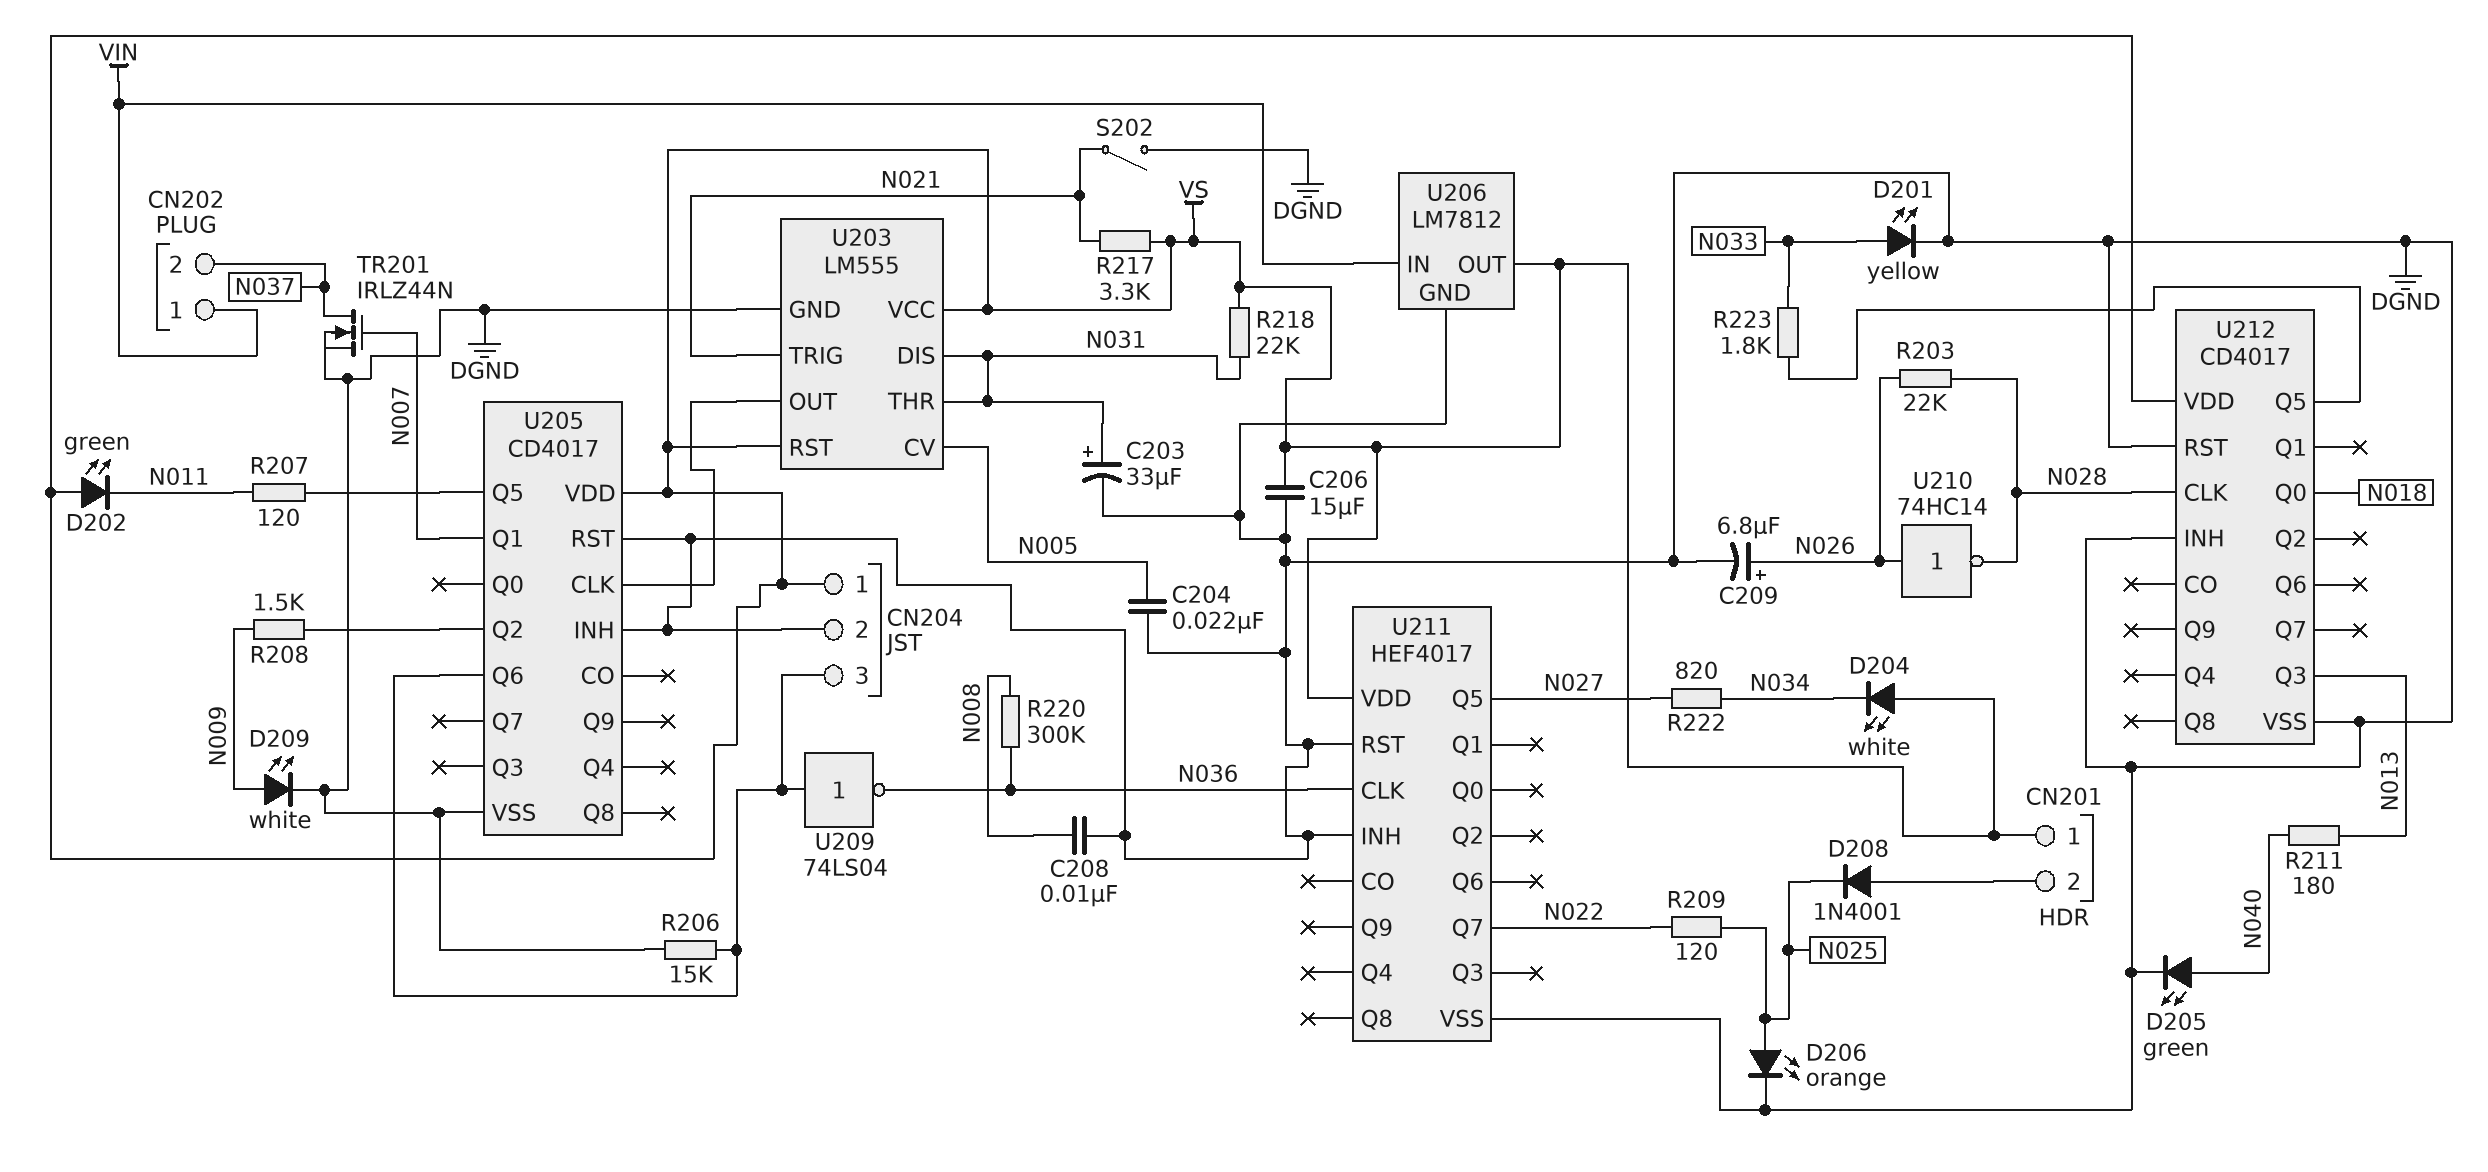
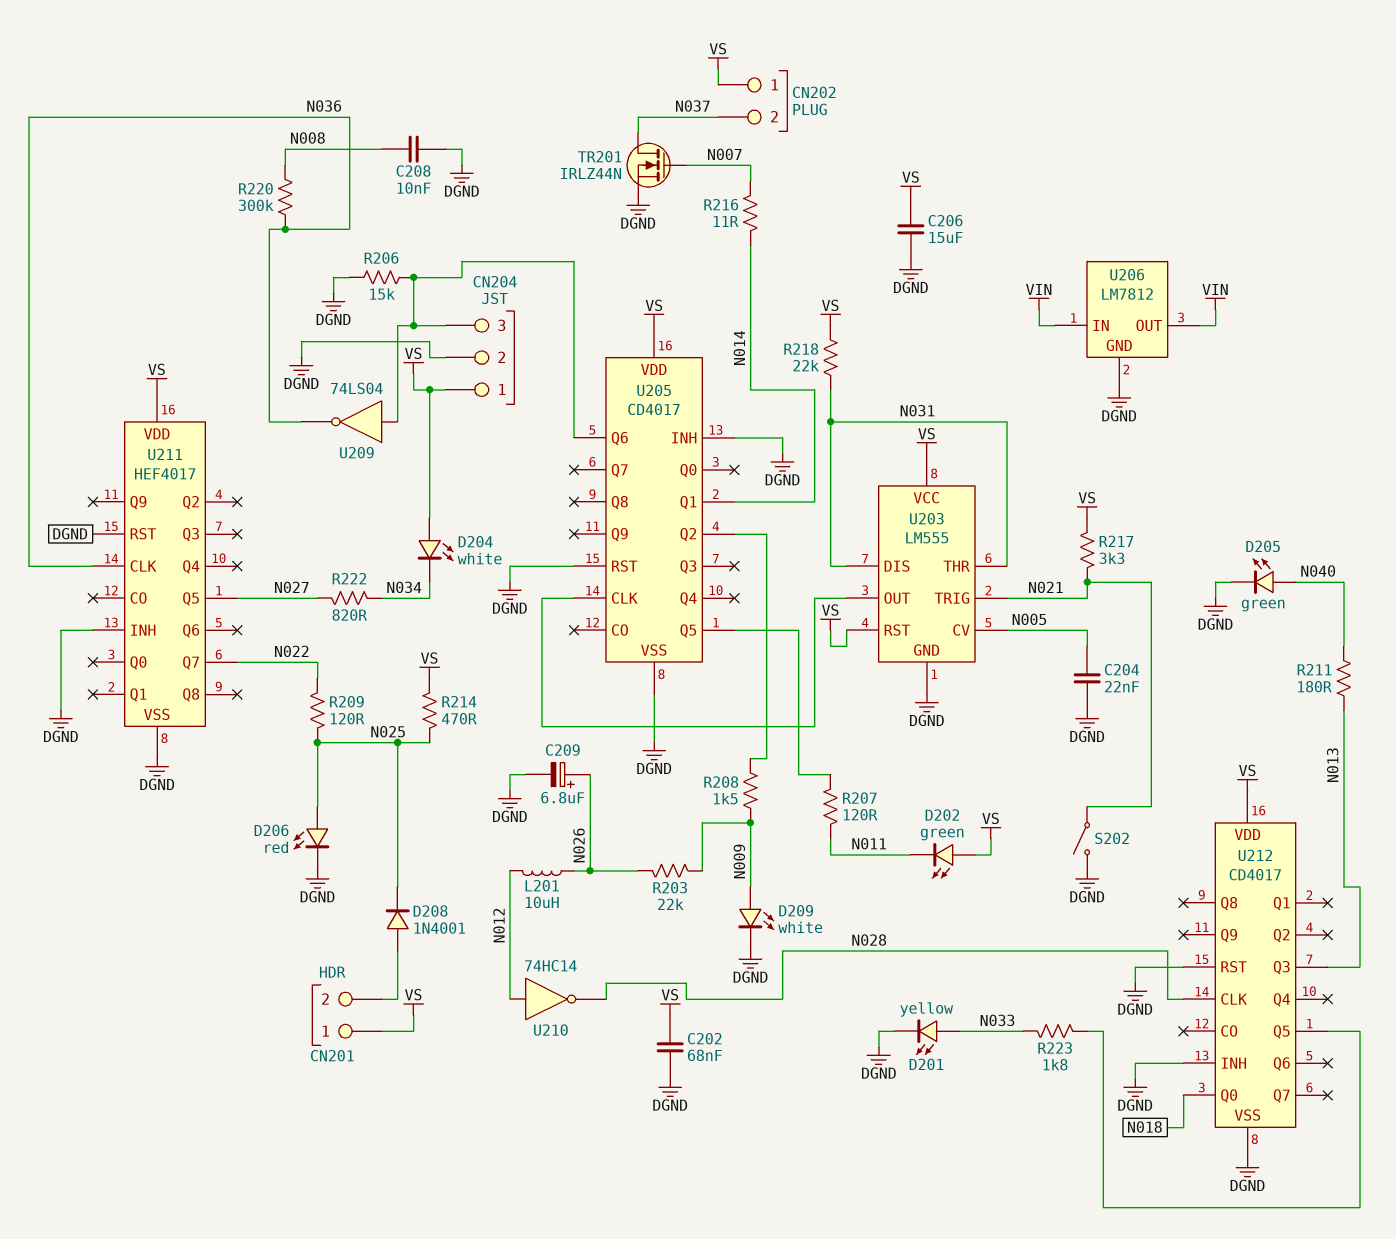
C202: none -> 68nF (DGND, VS)
C203: 33uF (plus N031, minus DGND) -> none
CN202 pin 1: VIN -> VS
D206: LED orange (A N025, K DGND) -> LED red (A N025, K DGND)
L201: none -> 10uH (N012, N026)
R203: 22k (N026, N028) -> 22k (N009, N026)
R214: none -> 470 (N025, VS)
R216: none -> 11 (N007, N014)
U205 pin Q1: N007 -> N014
U206 pin OUT: VS -> VIN
U210: NOT 74HC14 (in N026, out N028) -> NOT 74HC14 (in N012, out N028)

